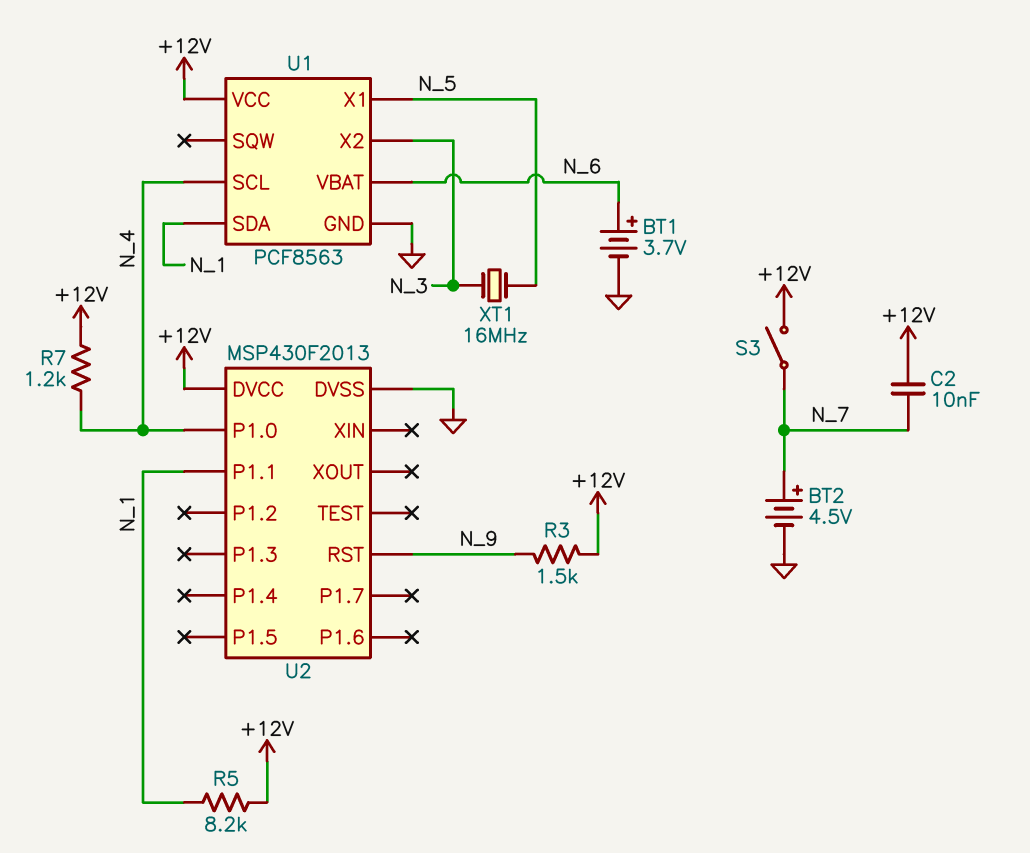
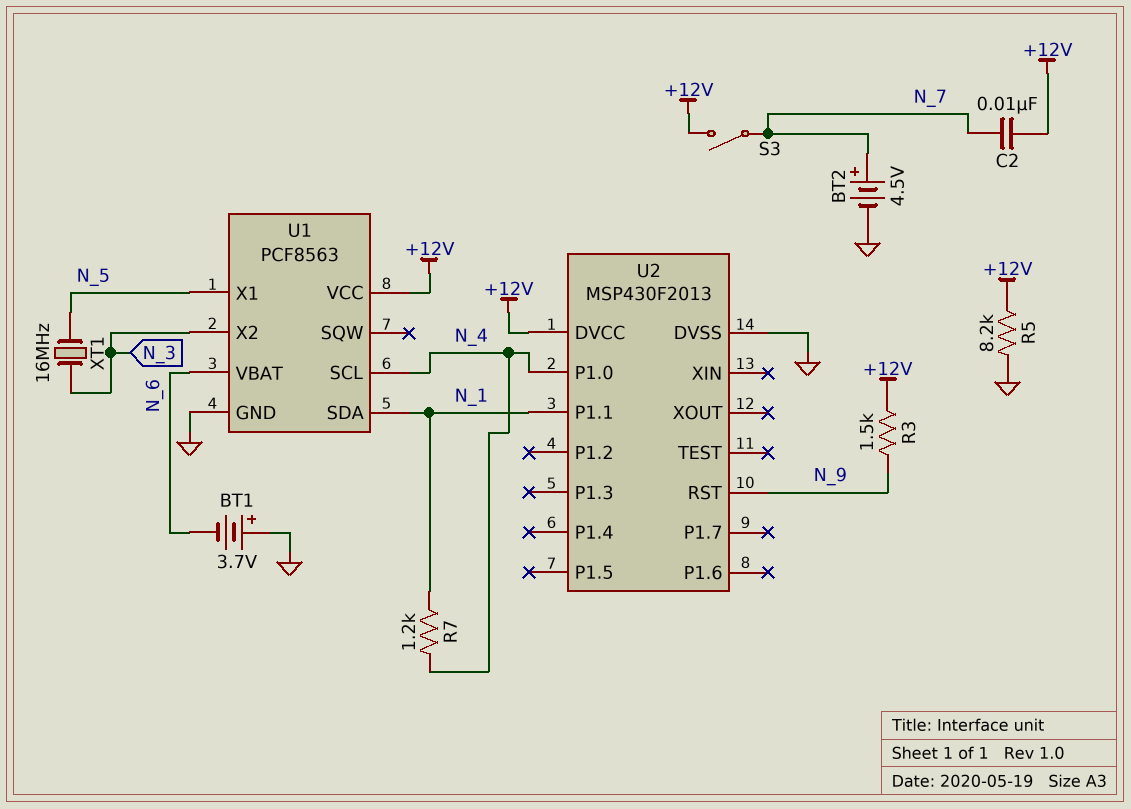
BT1: 3.7V (plus N_6, minus GND) -> 3.7V (plus GND, minus N_6)
R5: 8.2k (+12V, N_1) -> 8.2k (+12V, GND)
R7: 1.2k (+12V, N_4) -> 1.2k (N_1, N_4)

